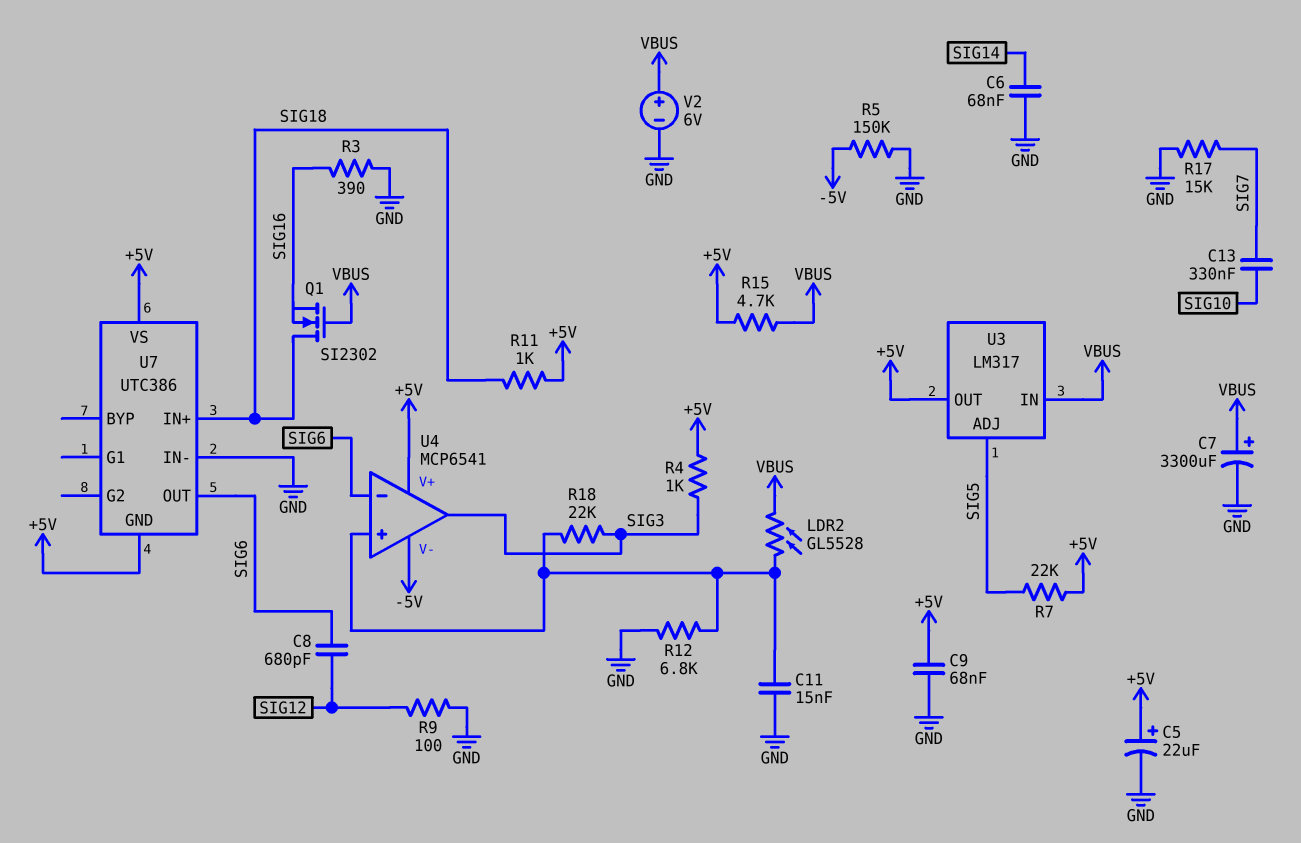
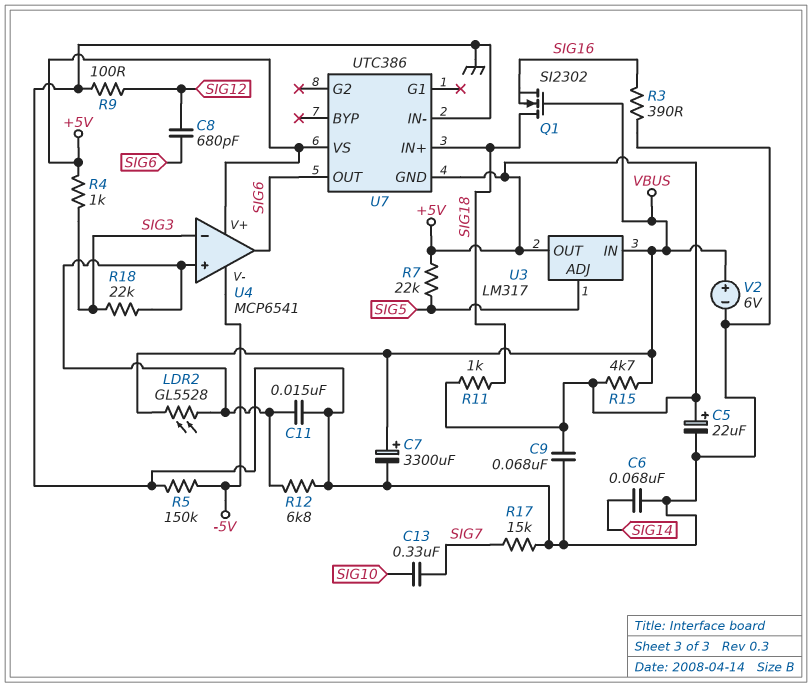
U4 pin in-: SIG6 -> SIG3
U4 pin out: SIG3 -> SIG6

